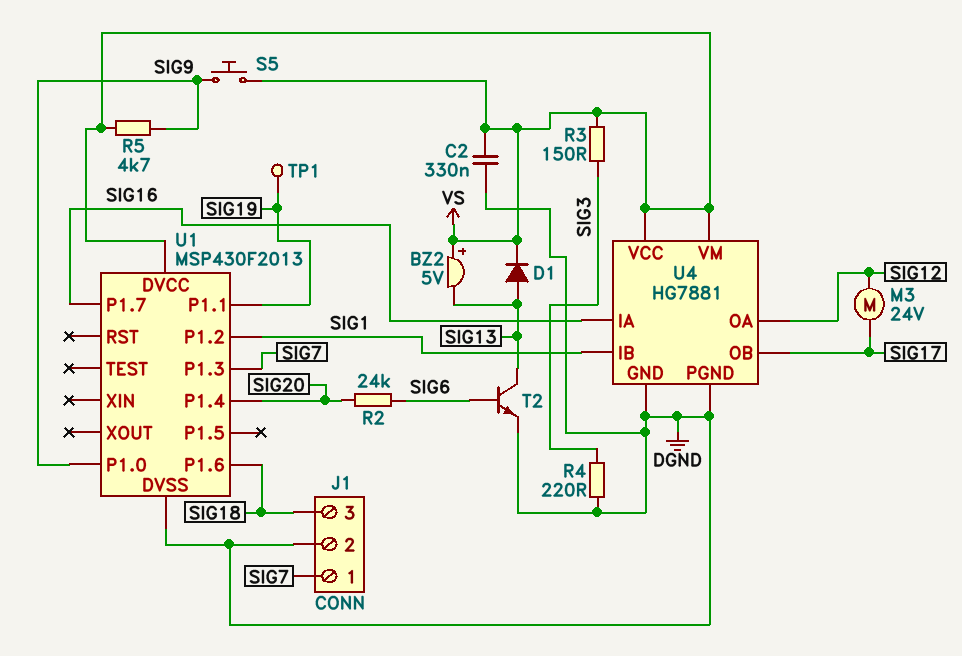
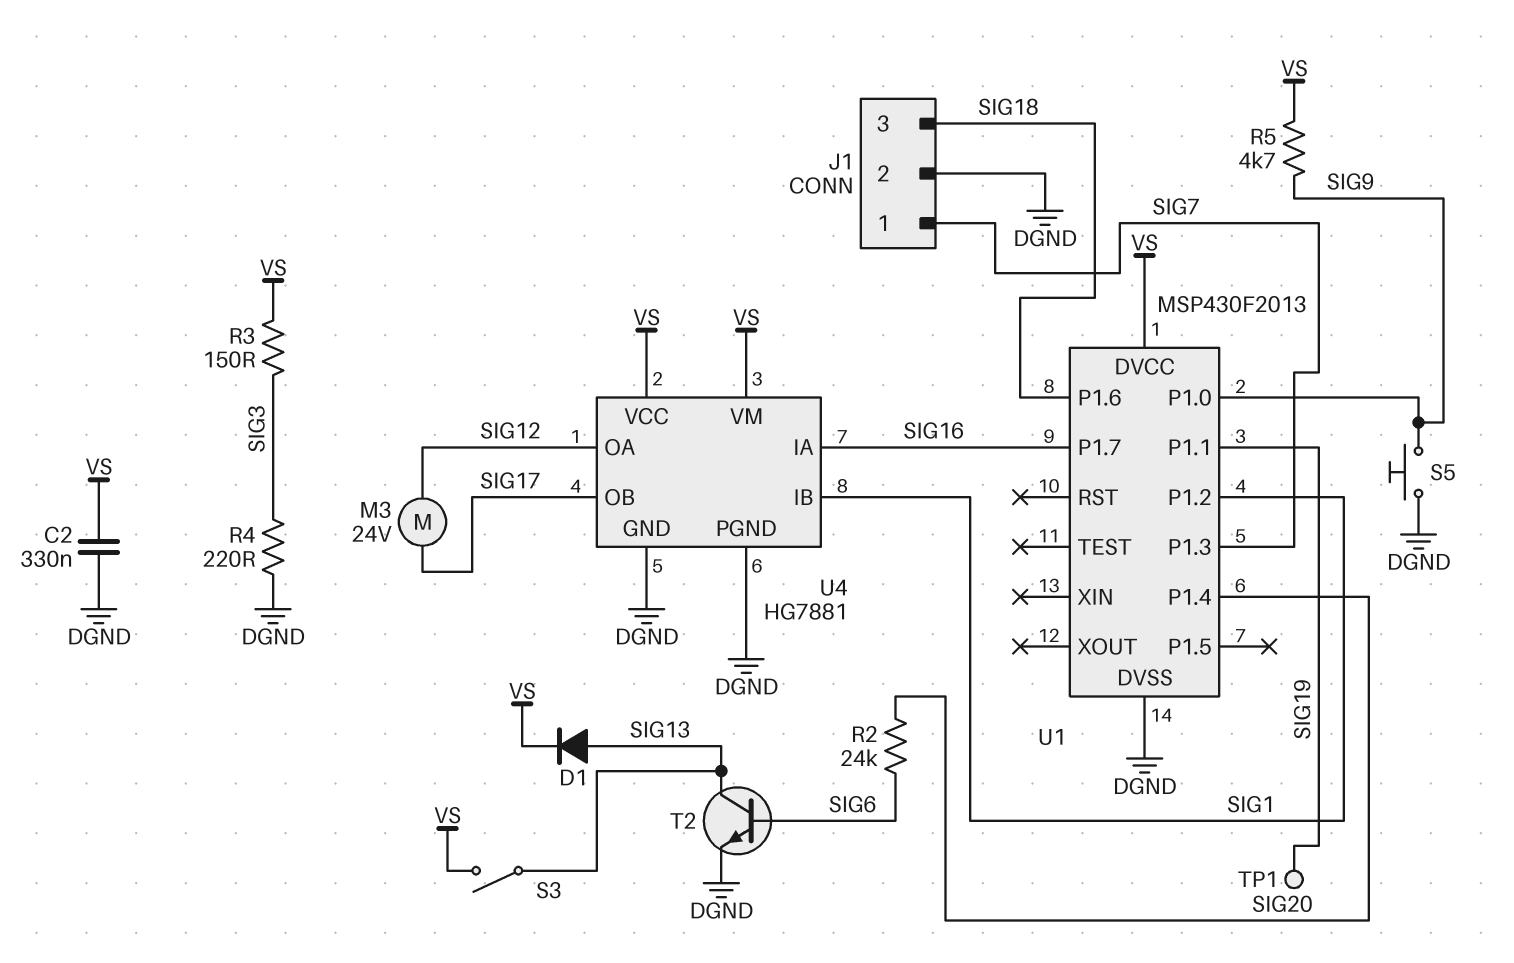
BZ2: buzzer 5V (plus VS, minus SIG13) -> none
S3: none -> switch (SIG13, VS)
S5: button (SIG9, VS) -> button (DGND, SIG9)

